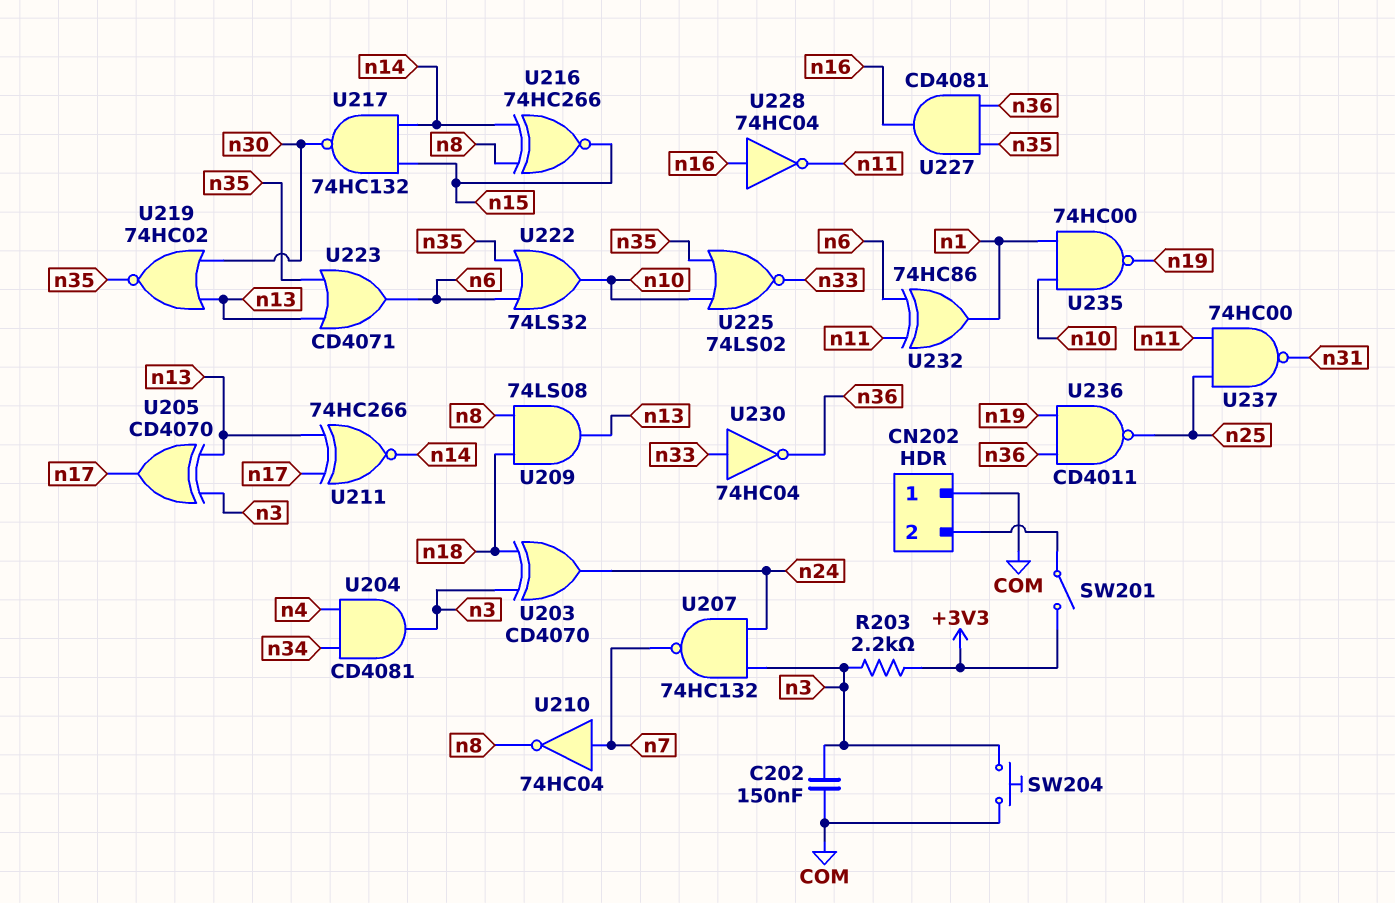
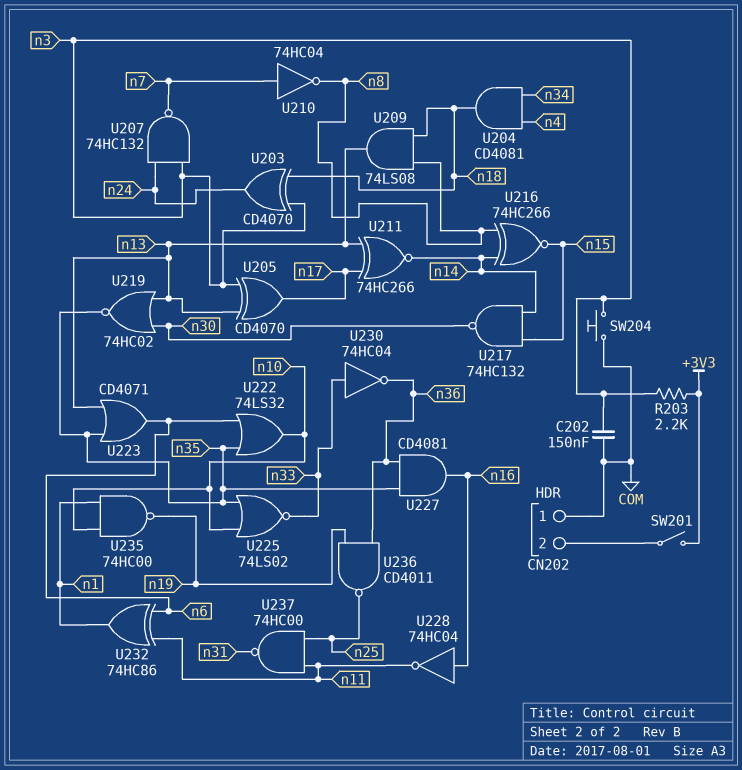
U204: AND CD4081 (in n4, in n34, out n3) -> AND CD4081 (in n4, in n34, out n18)

